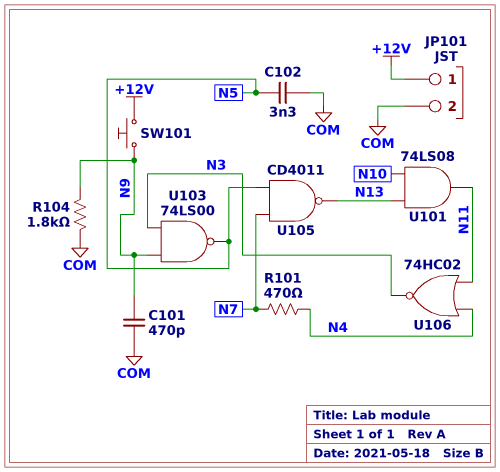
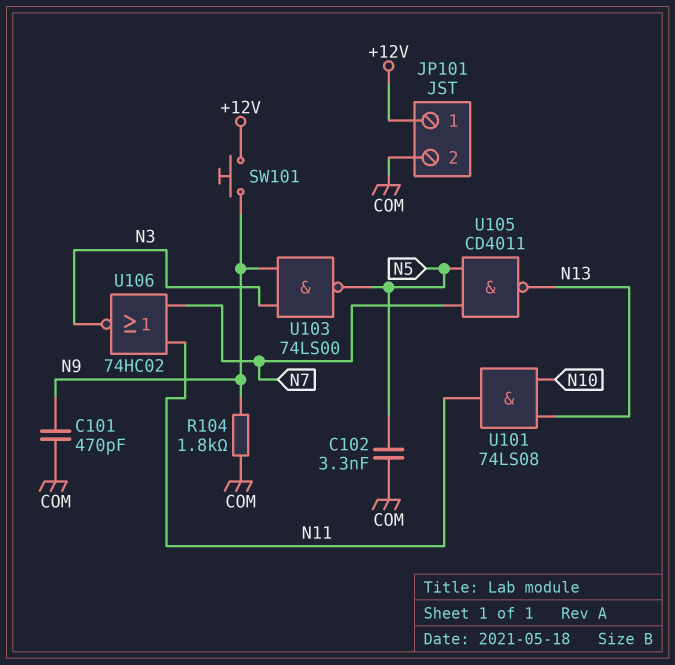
R101: 470 (N4, N7) -> none
U106: NOR 74HC02 (in N4, in N11, out N3) -> NOR 74HC02 (in N7, in N11, out N3)

